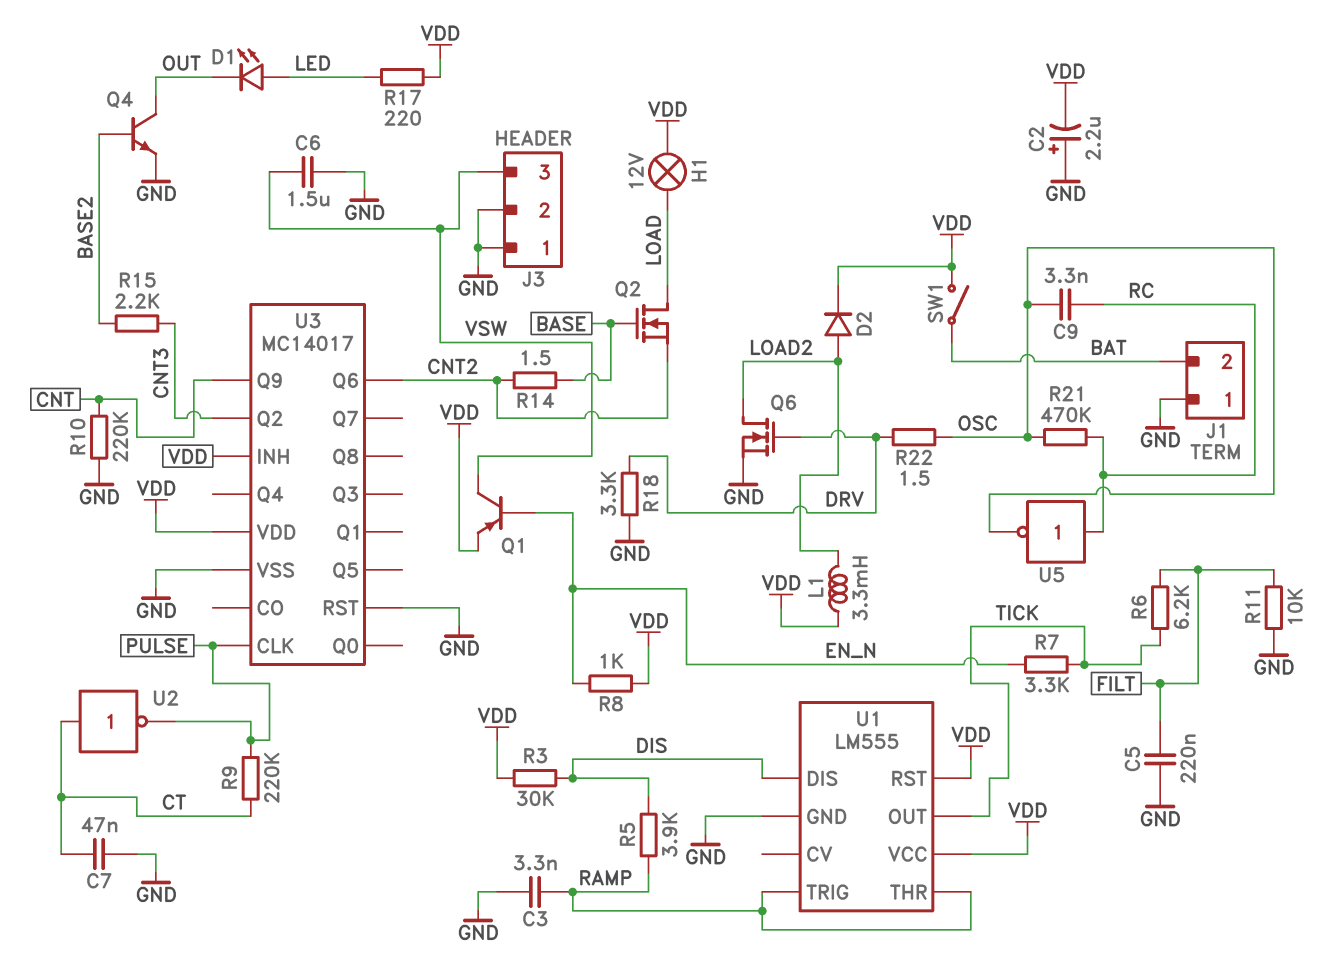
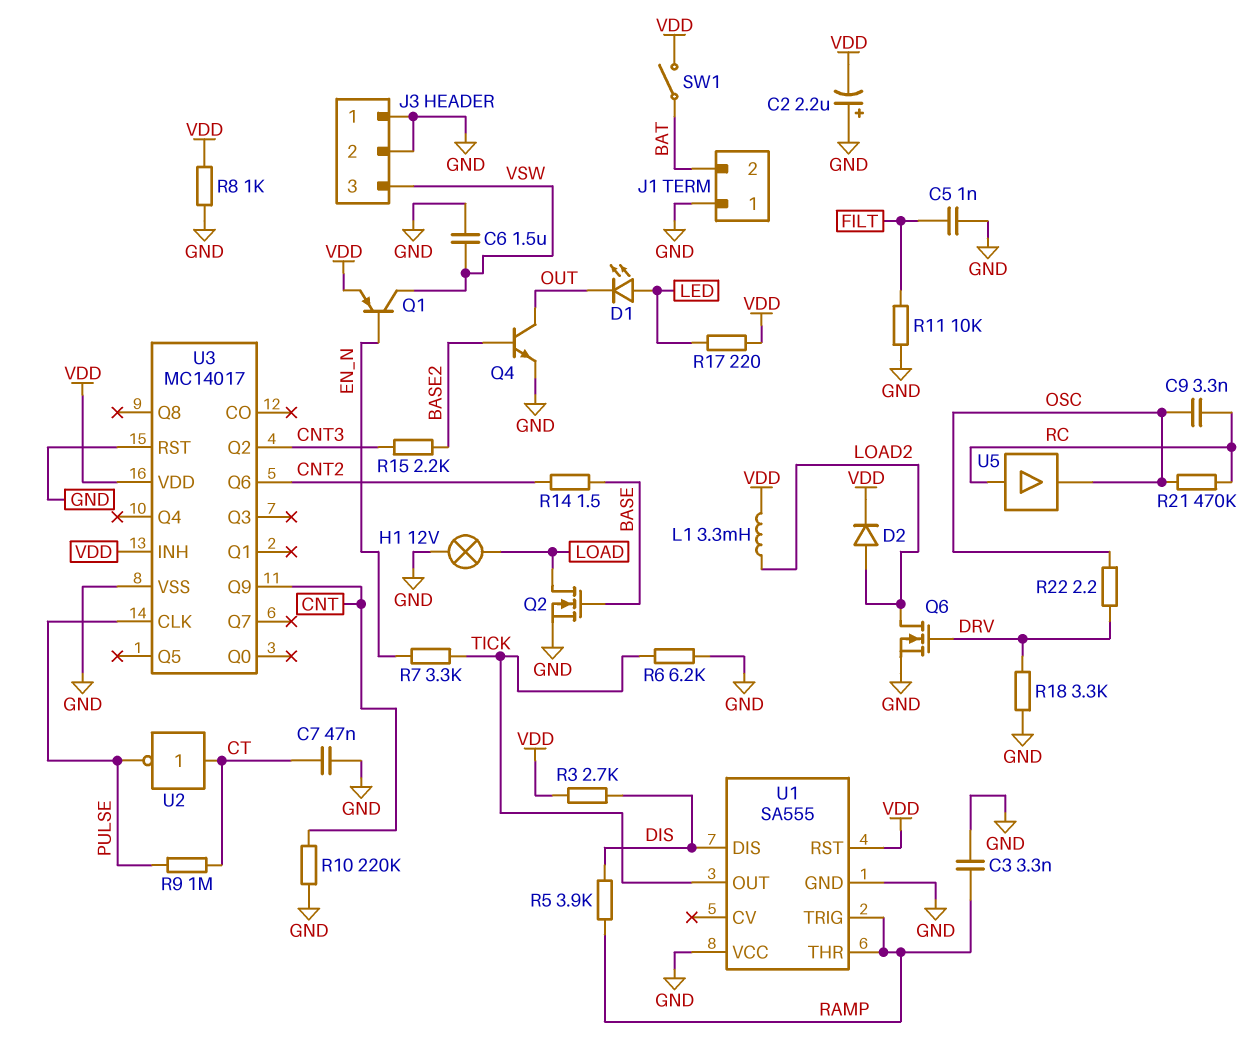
C5: 220nF (FILT, GND) -> 1nF (FILT, GND)
H1: lamp 12V (LOAD, VDD) -> lamp 12V (GND, LOAD)
Q2: NMOS (G BASE, D LOAD, S CNT2) -> NMOS (G BASE, D LOAD, S GND)
R3: 30k (DIS, VDD) -> 2.7k (DIS, VDD)
R6: 6.2k (FILT, TICK) -> 6.2k (GND, TICK)
R8: 1k (EN_N, VDD) -> 1k (GND, VDD)
R9: 220k (CT, PULSE) -> 1M (CT, PULSE)
R22: 1.5 (DRV, OSC) -> 2.2 (DRV, OSC)
U1: LM555 -> SA555
U1 pin VCC: VDD -> GND
U5: NOT (in RC, out OSC) -> buffer (in RC, out OSC)

